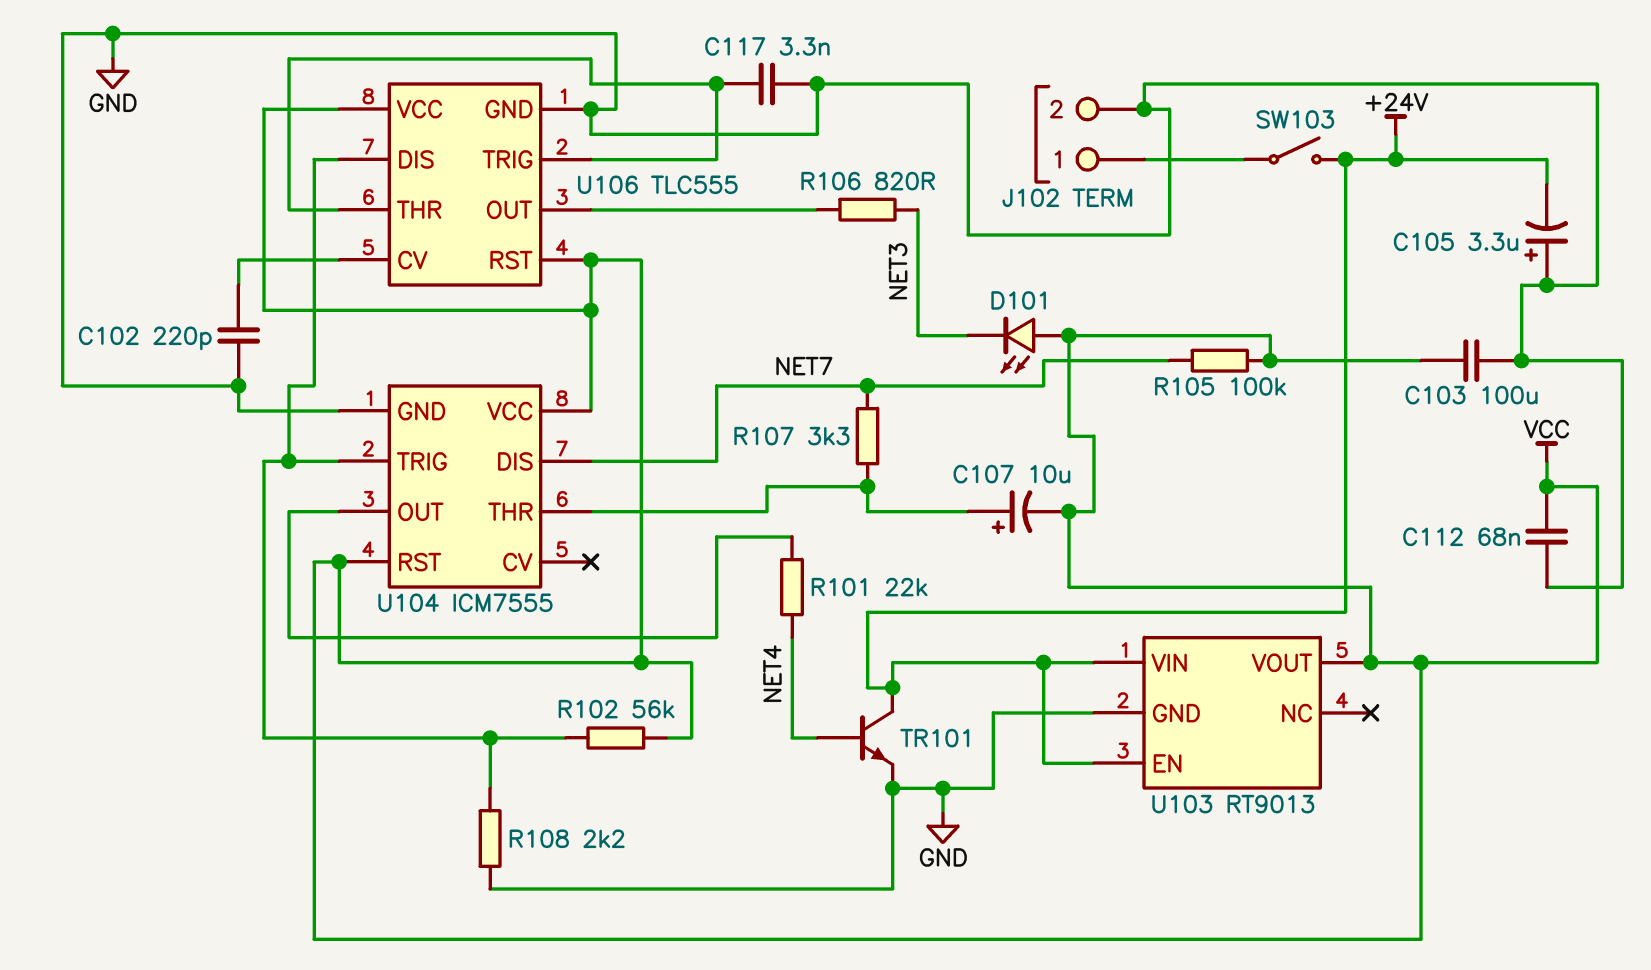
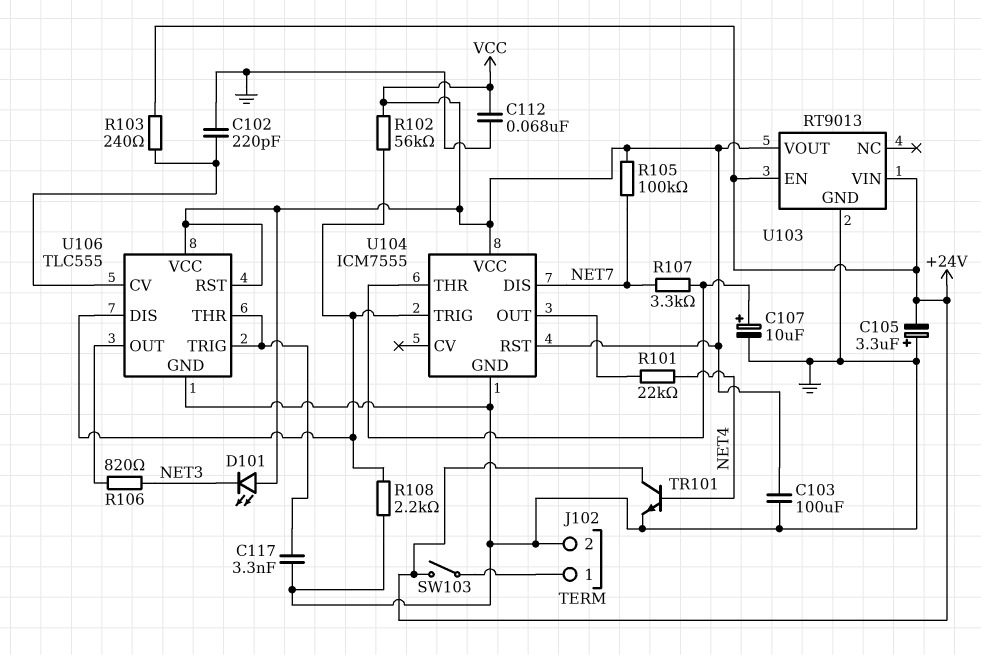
C107: 10uF (plus U104/THR, minus VCC) -> 10uF (plus U104/THR, minus GND)
R103: none -> 240 (+24V, U106/CV)

